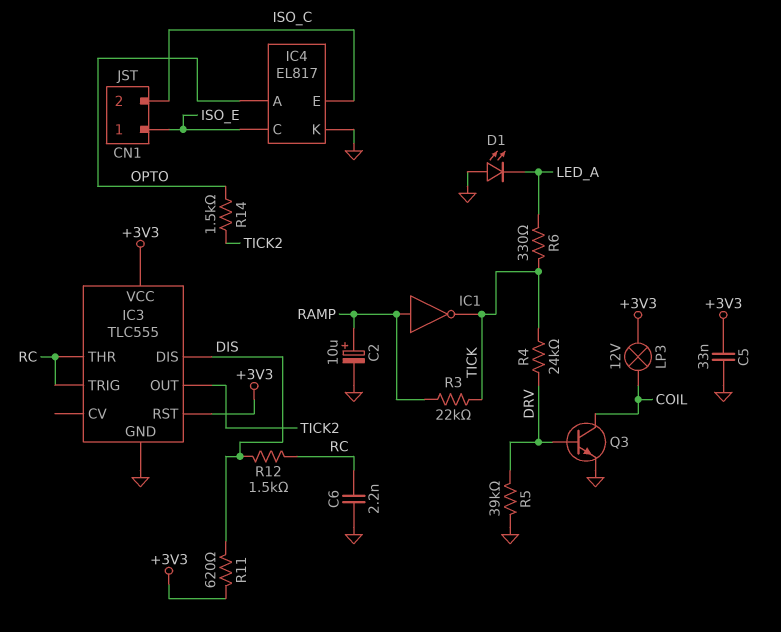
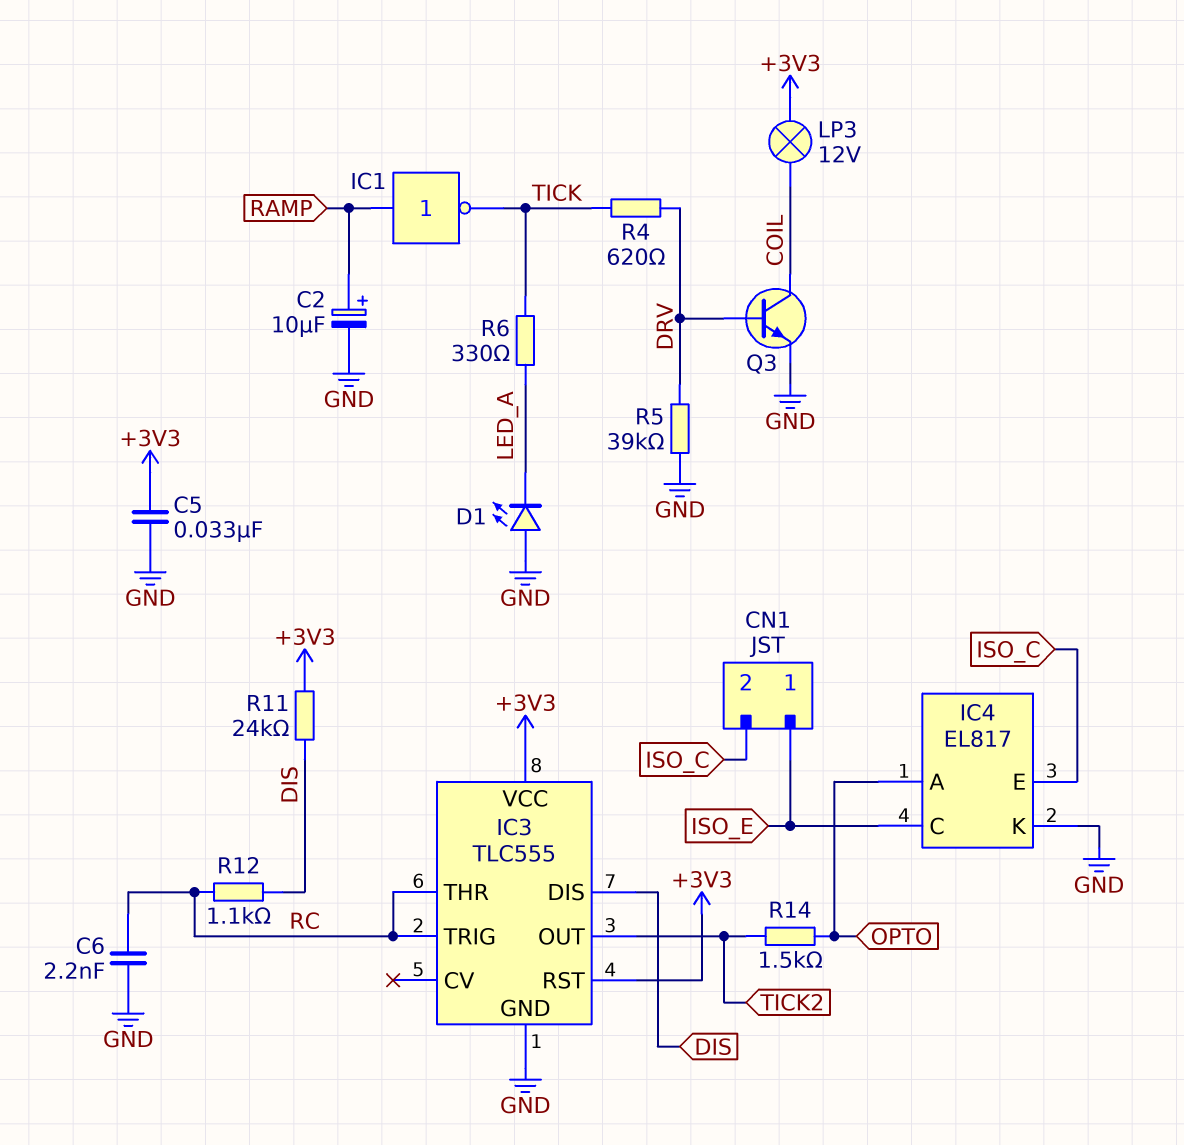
R3: 22k (RAMP, TICK) -> none
R4: 24k (DRV, TICK) -> 620 (DRV, TICK)
R11: 620 (+3V3, DIS) -> 24k (+3V3, DIS)
R12: 1.5k (DIS, RC) -> 1.1k (DIS, RC)

